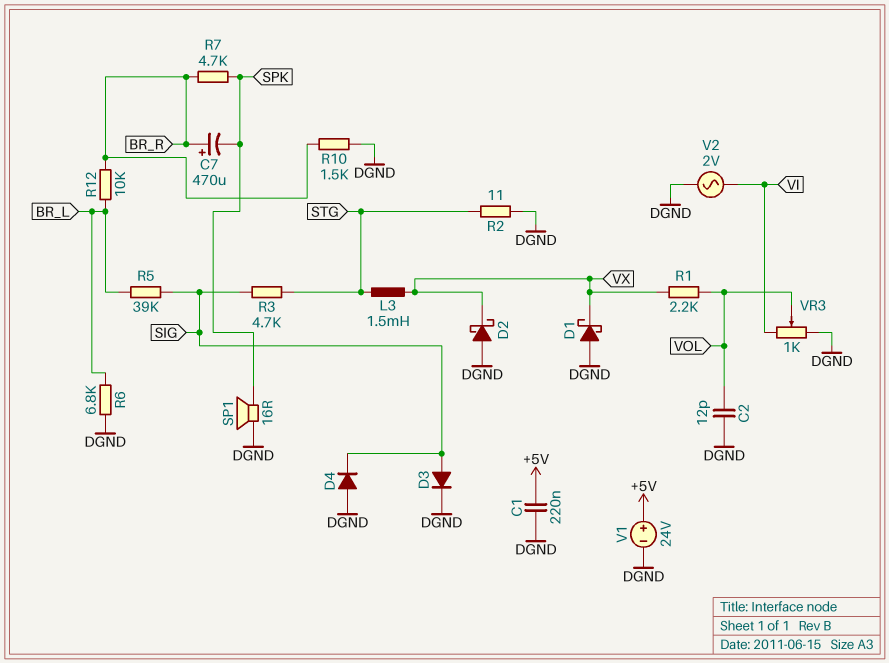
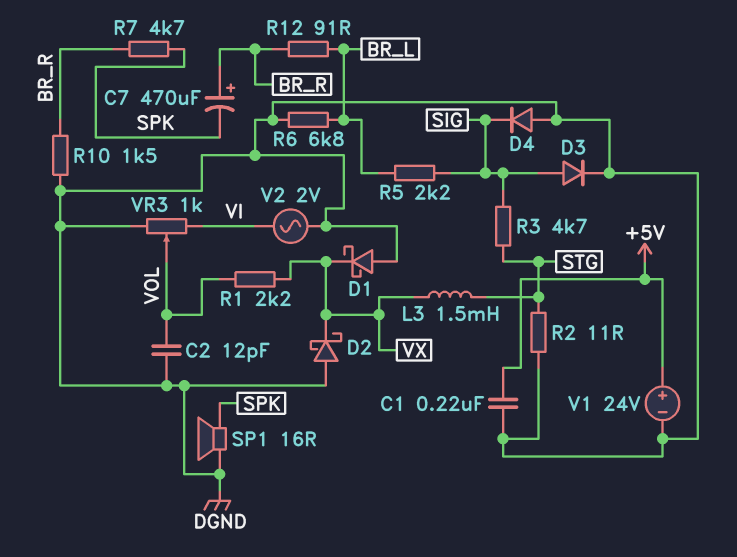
R5: 39k (BR_L, SIG) -> 2.2k (BR_L, SIG)
R12: 10k (BR_L, BR_R) -> 91 (BR_L, BR_R)

